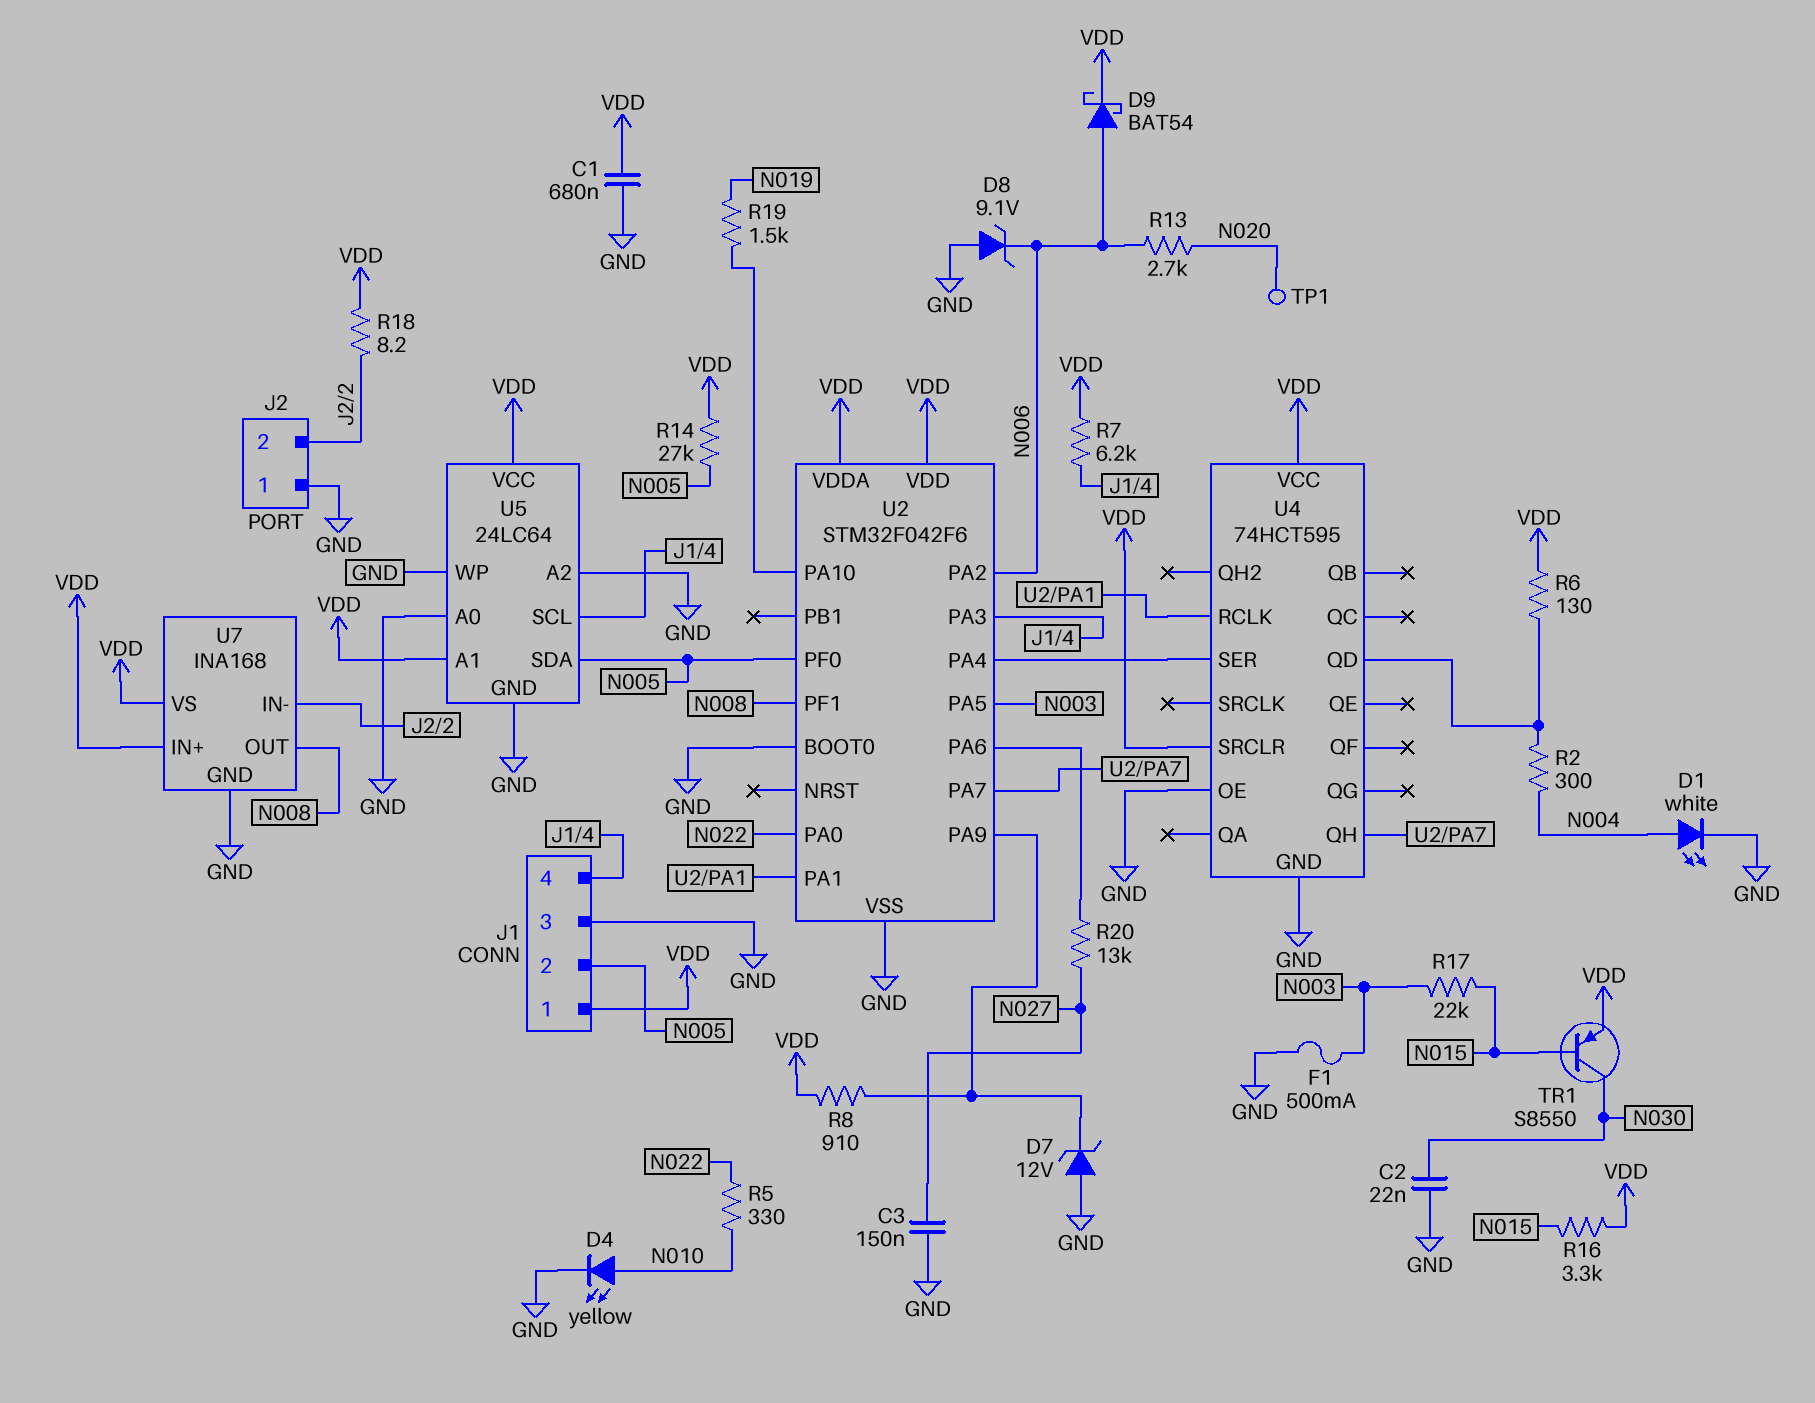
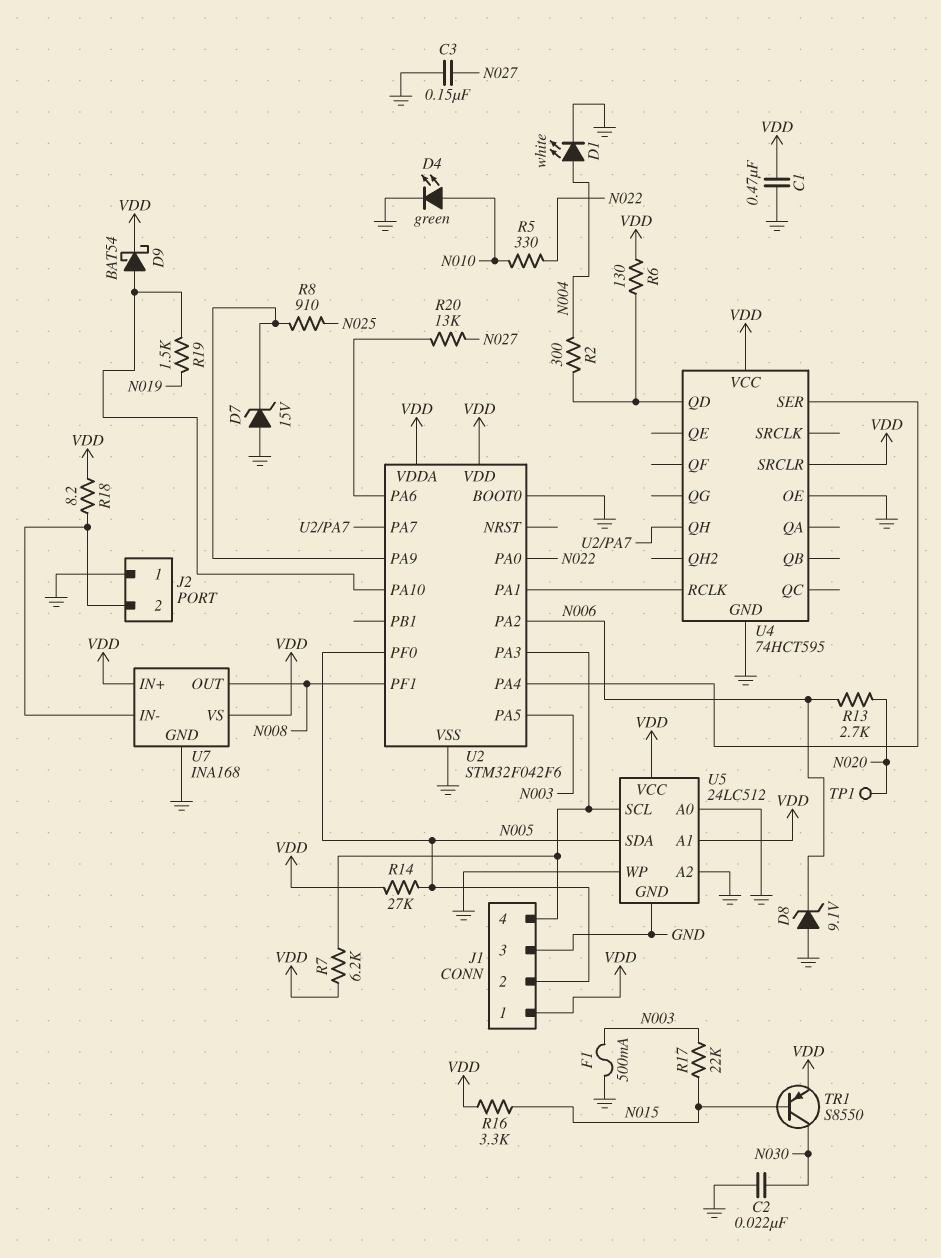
C1: 680nF (GND, VDD) -> 470nF (GND, VDD)
D4: LED yellow (A N010, K GND) -> LED green (A N010, K GND)
D7: zener 12V (A GND, K U2/PA9) -> zener 15V (A GND, K U2/PA9)
D9: schottky BAT54 (A N006, K VDD) -> schottky BAT54 (A U2/PA10, K VDD)
R8: 910 (U2/PA9, VDD) -> 910 (N025, U2/PA9)
U5: 24LC64 -> 24LC512

